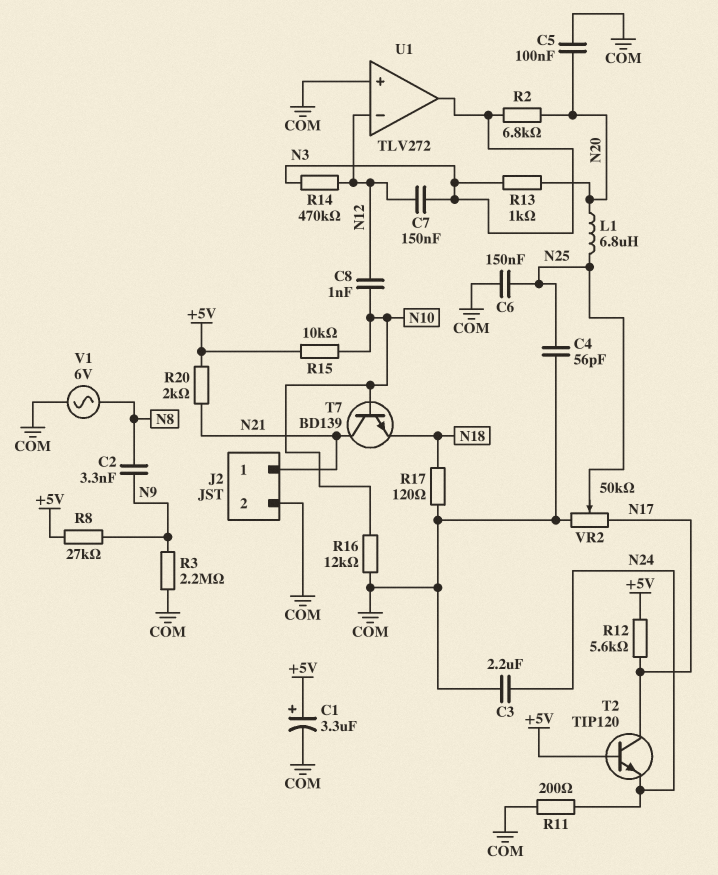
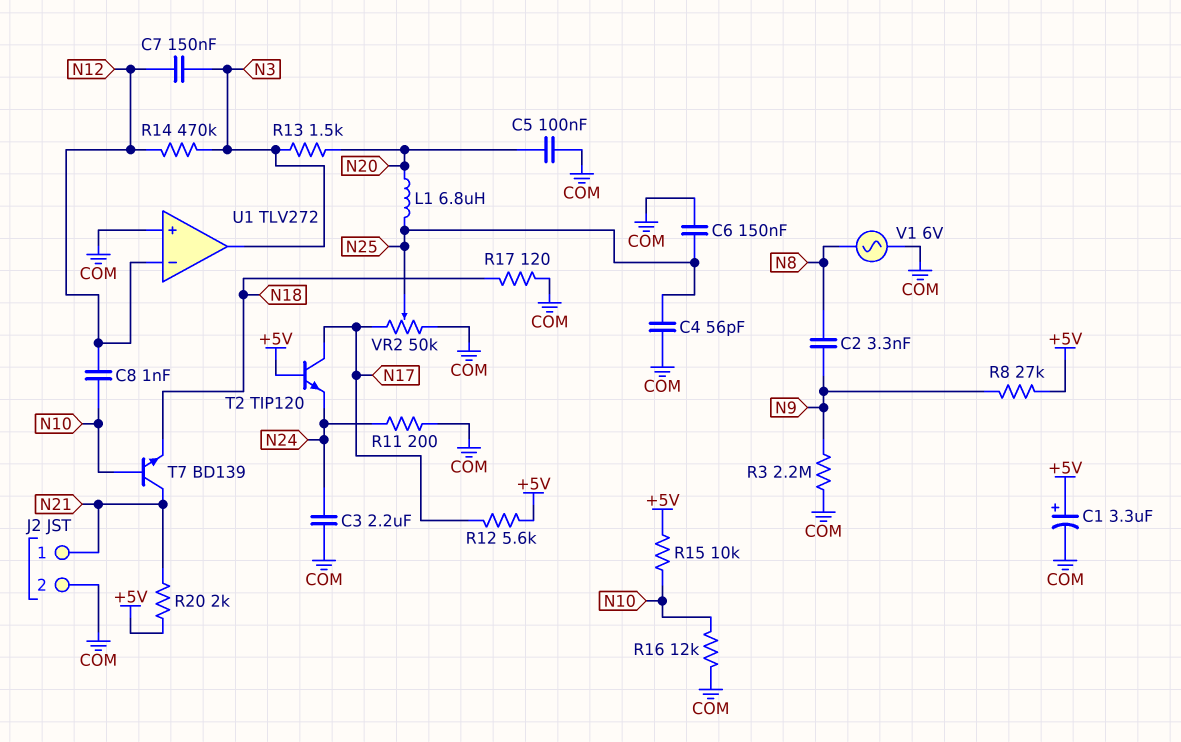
R2: 6.8k (N3, N20) -> none
R13: 1k (N3, N20) -> 1.5k (N3, N20)

